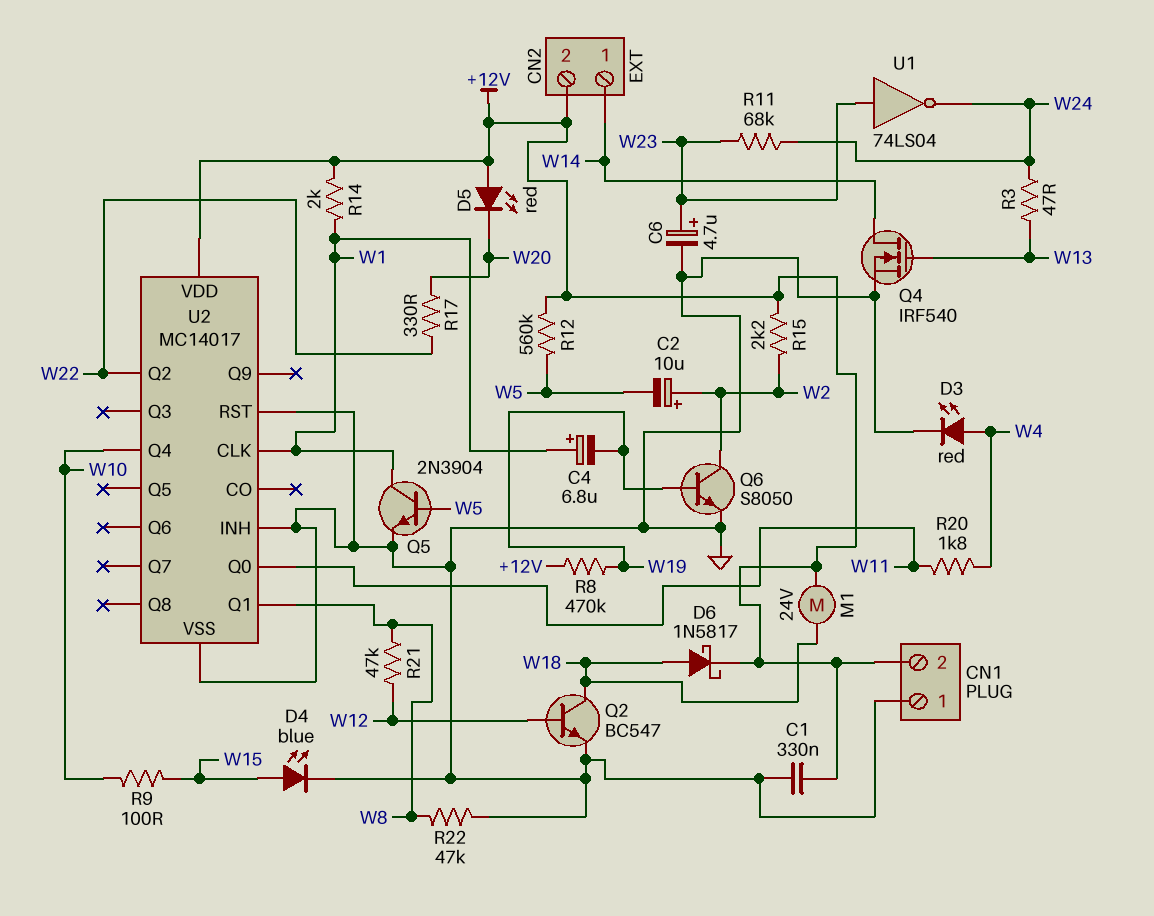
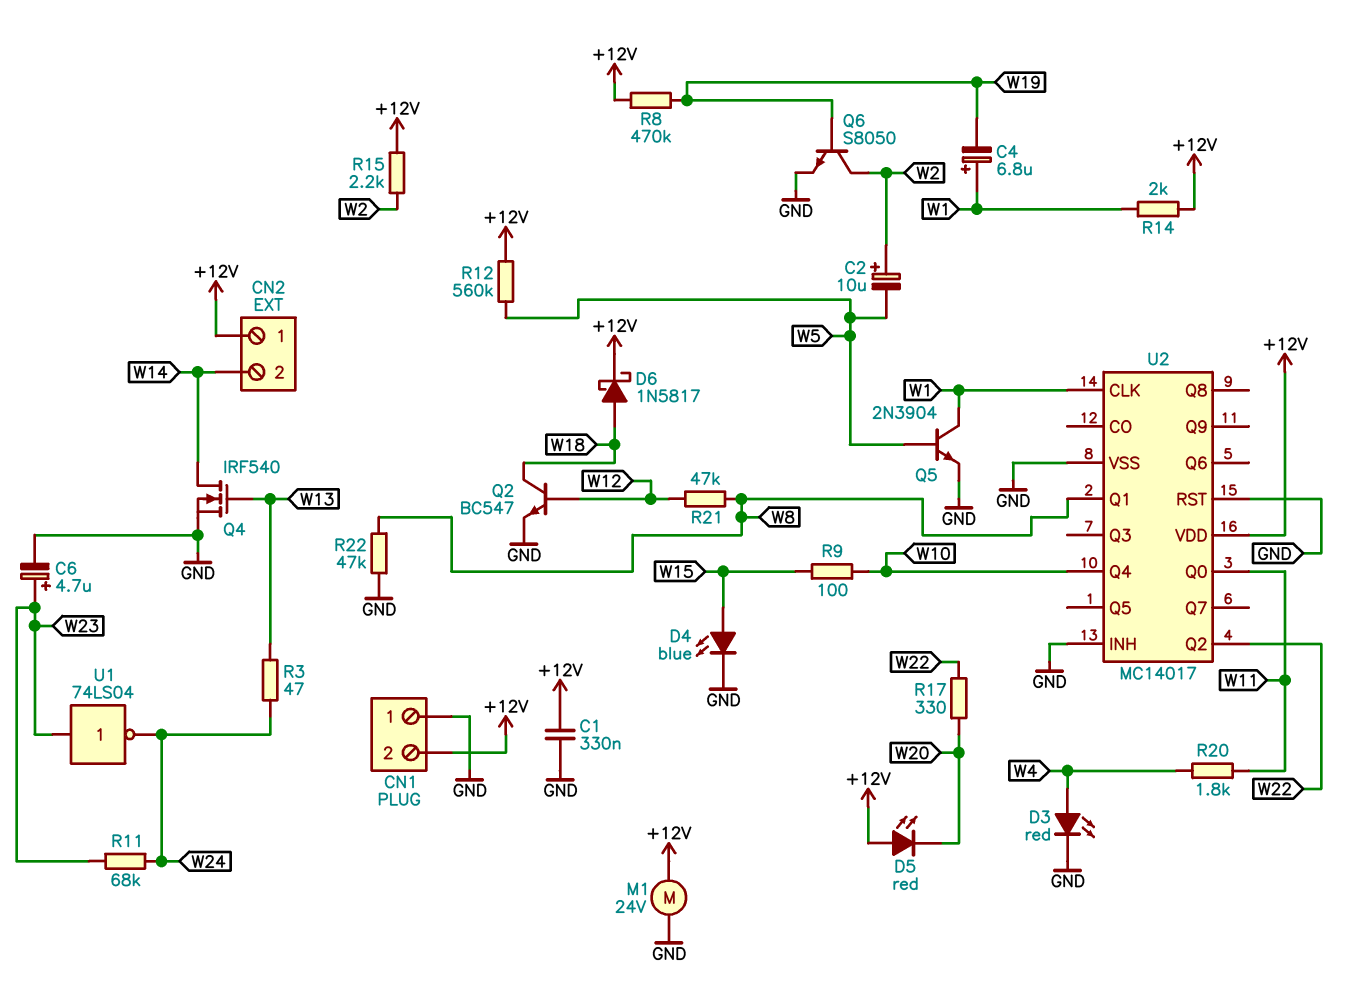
CN2 pin 1: W14 -> +12V
CN2 pin 2: +12V -> W14
M1: motor 24V (+12V, W18) -> motor 24V (+12V, GND)

